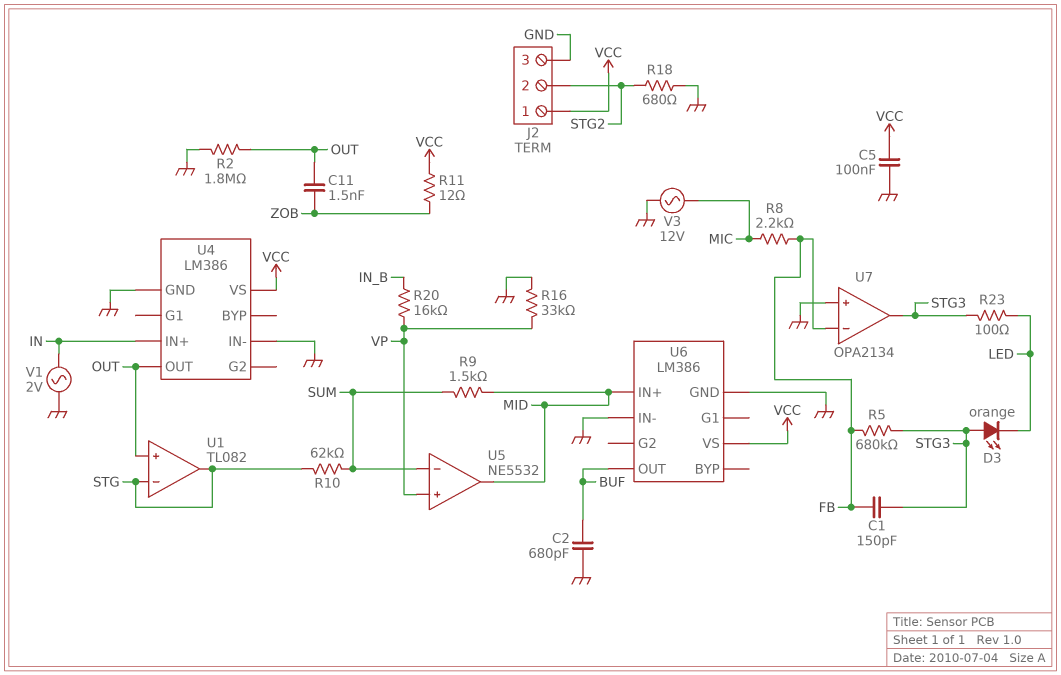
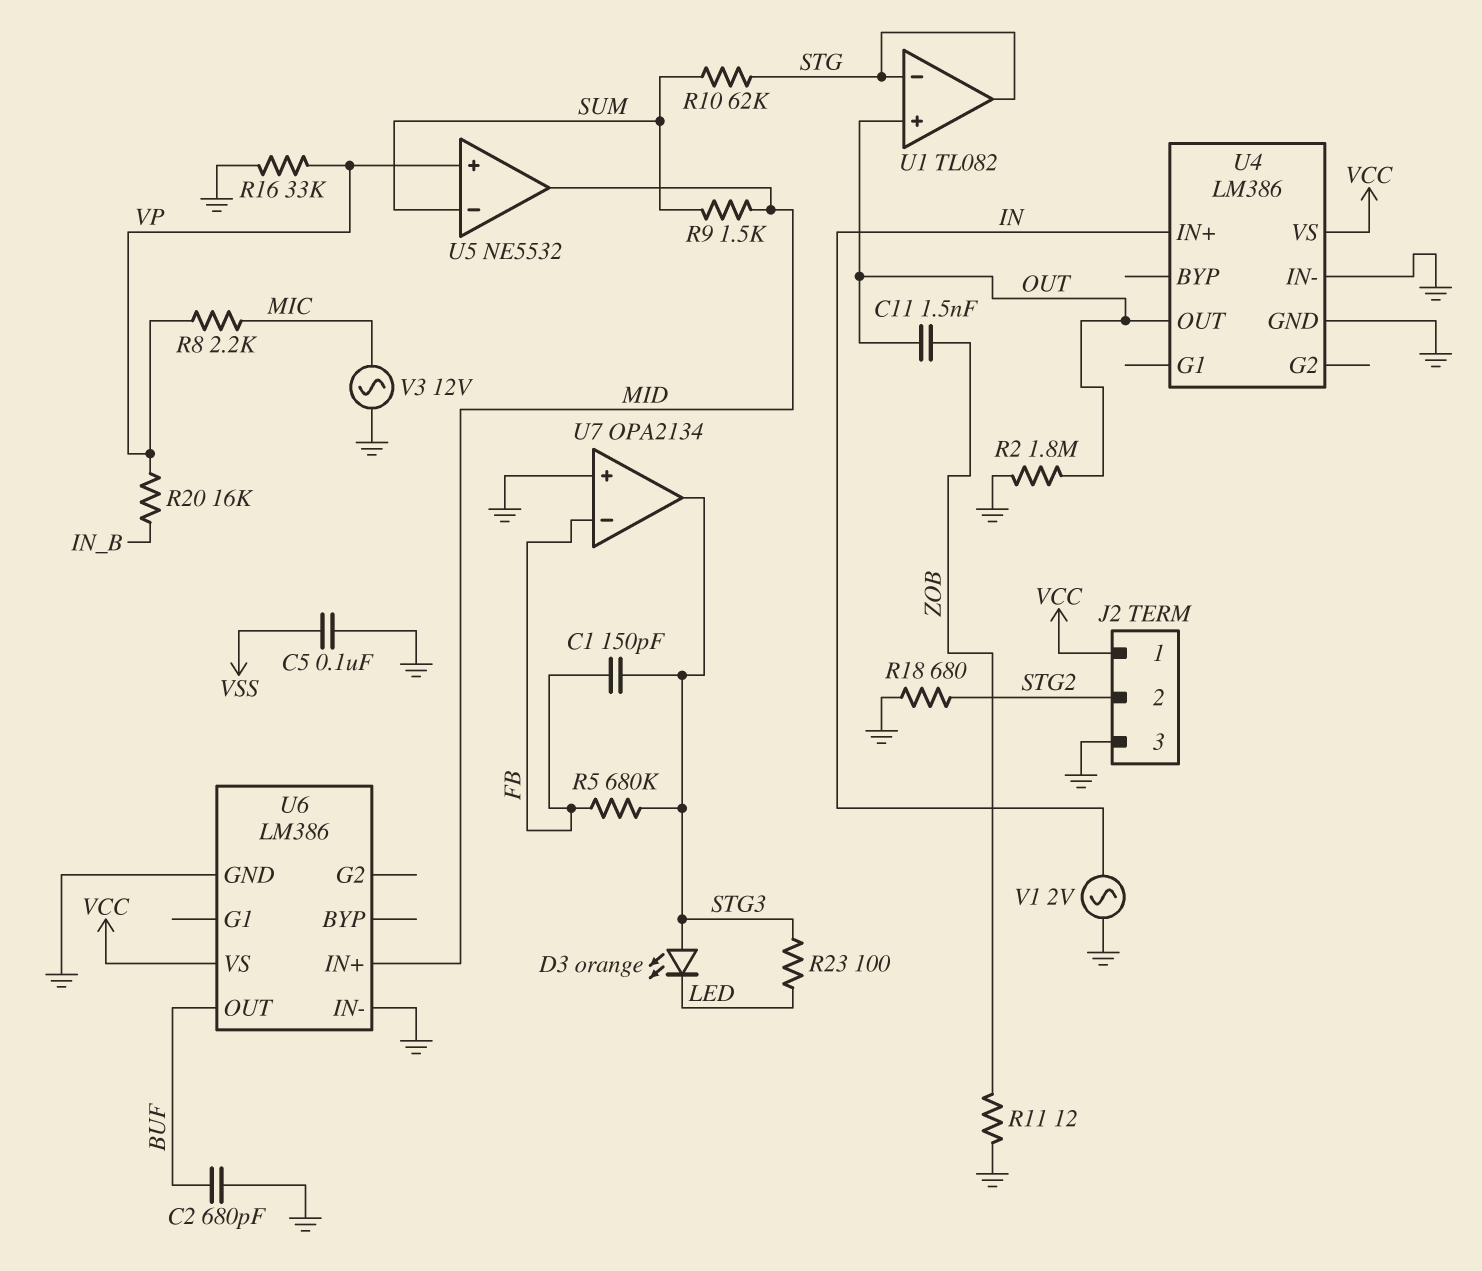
C5: 100nF (GND, VCC) -> 100nF (GND, VSS)
R8: 2.2k (FB, MIC) -> 2.2k (MIC, VP)
R11: 12 (VCC, ZOB) -> 12 (GND, ZOB)

